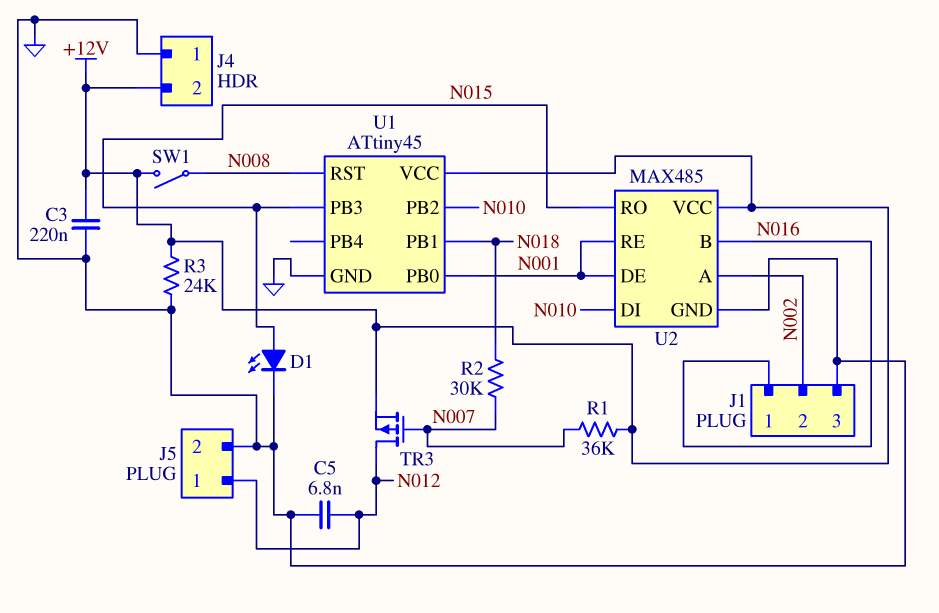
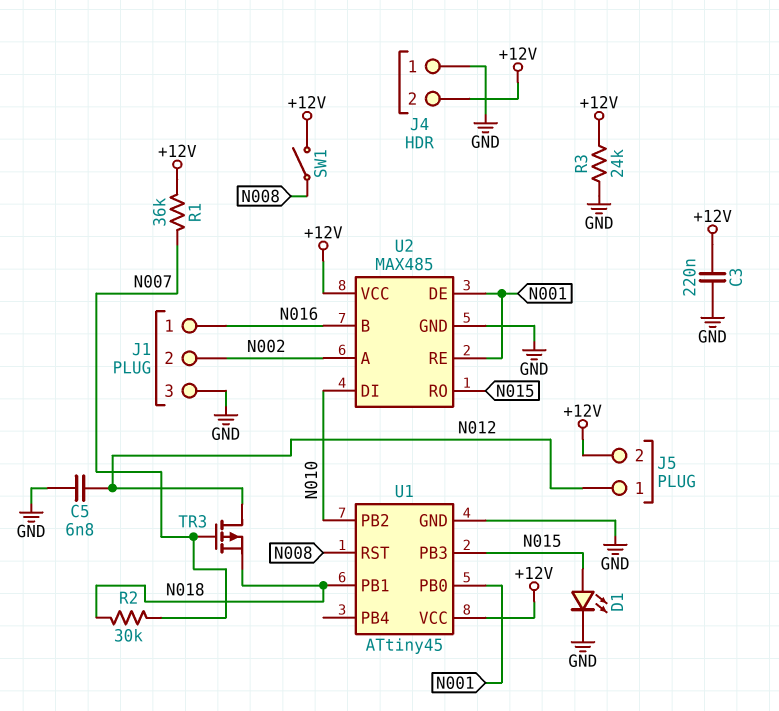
J5 pin 2: GND -> +12V
TR3: PMOS (G N007, D N012, S +12V) -> PMOS (G N007, D N012, S N018)

